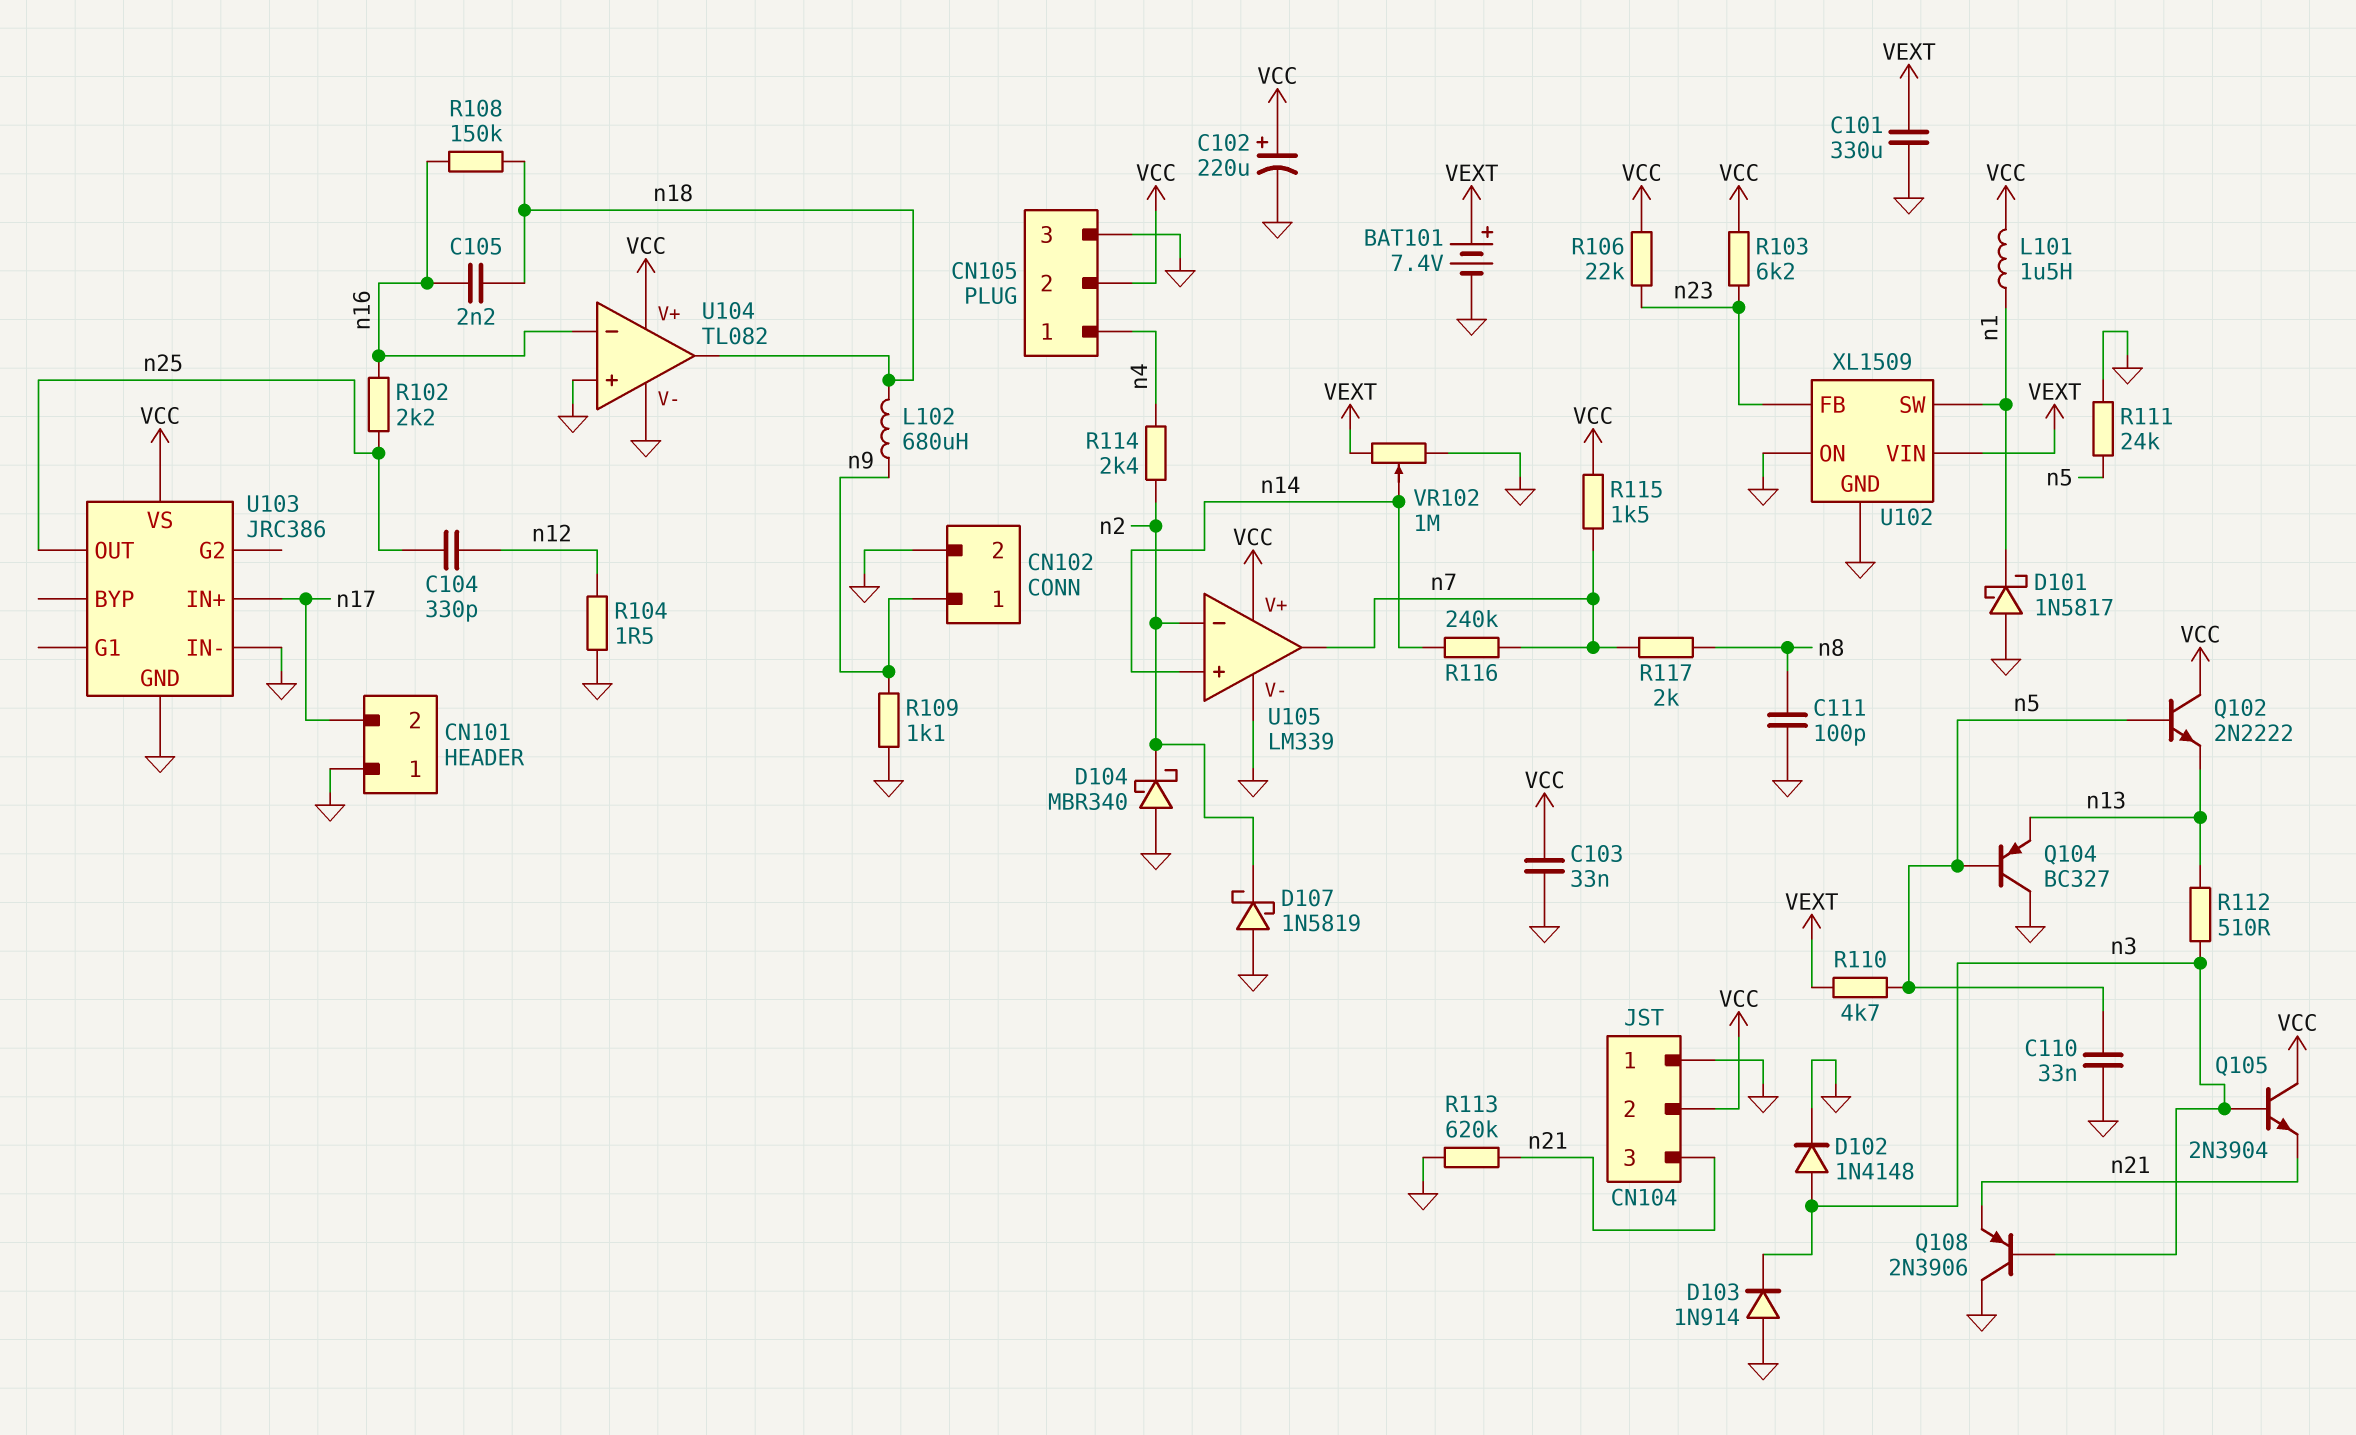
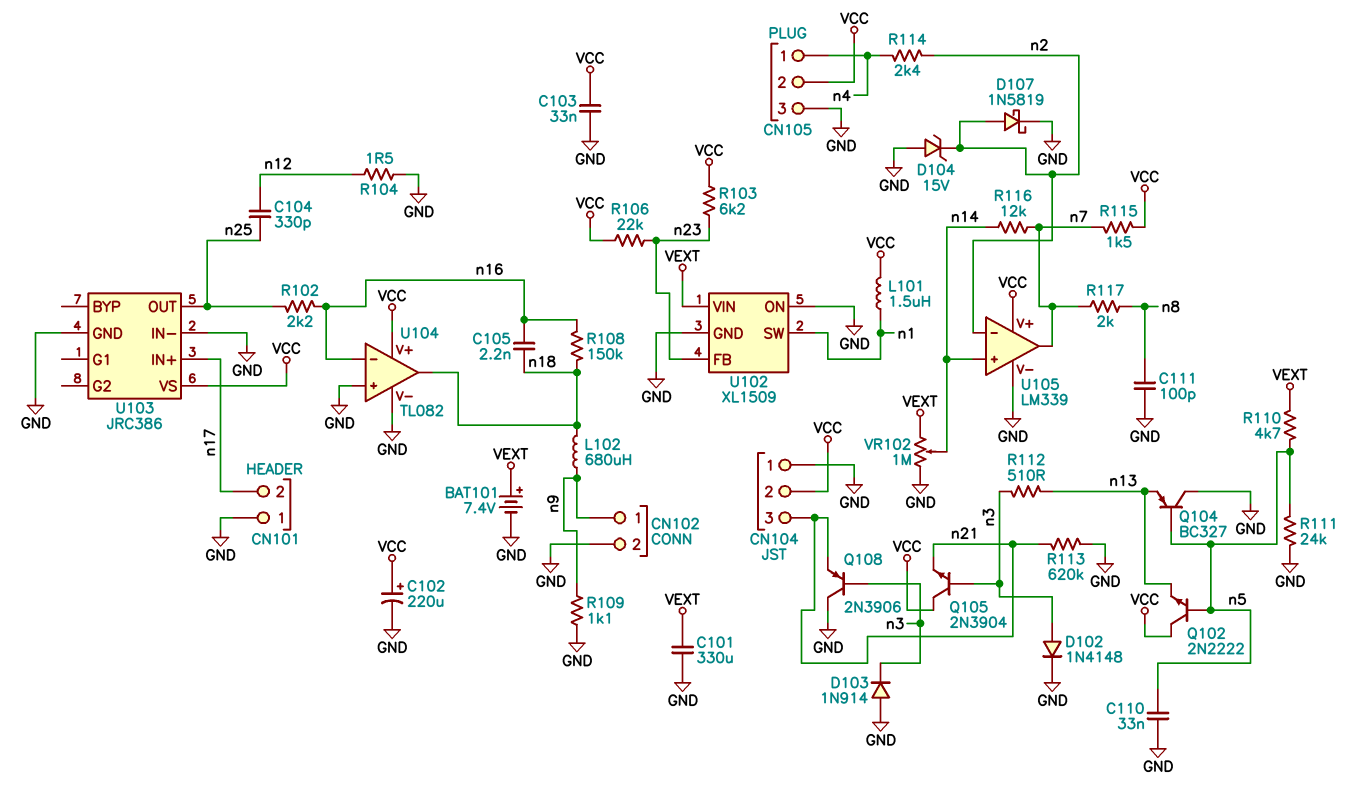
D101: schottky 1N5817 (A GND, K n1) -> none
D104: schottky MBR340 (A GND, K n2) -> zener 15V (A GND, K n2)
D107: schottky 1N5819 (A GND, K n2) -> schottky 1N5819 (A n2, K GND)
R116: 240k (n7, n14) -> 12k (n7, n14)

